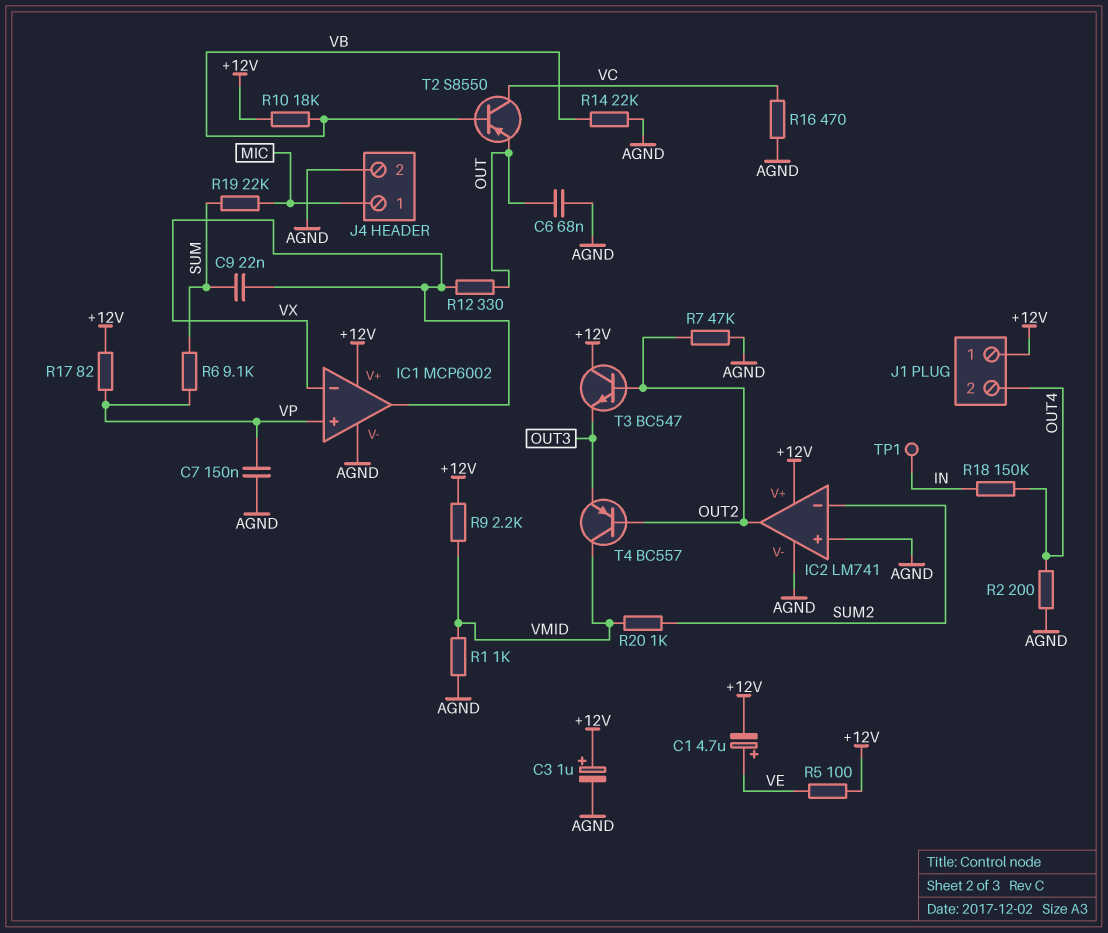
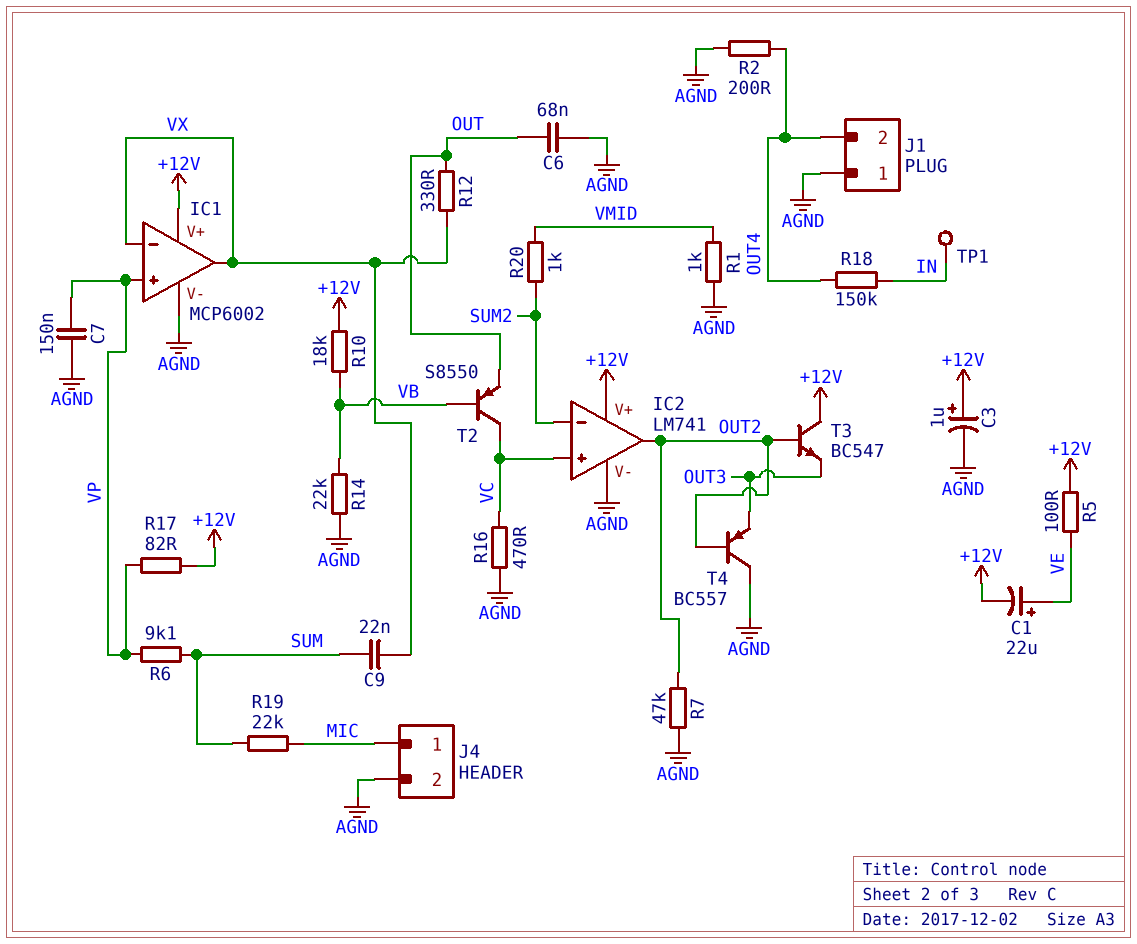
C1: 4.7uF (plus VE, minus +12V) -> 22uF (plus VE, minus +12V)
IC2 pin in+: AGND -> VC
J1 pin 1: +12V -> AGND
R9: 2.2k (+12V, VMID) -> none
T4: PNP BC557 (B OUT2, C VMID, E OUT3) -> PNP BC557 (B OUT2, C AGND, E OUT3)

